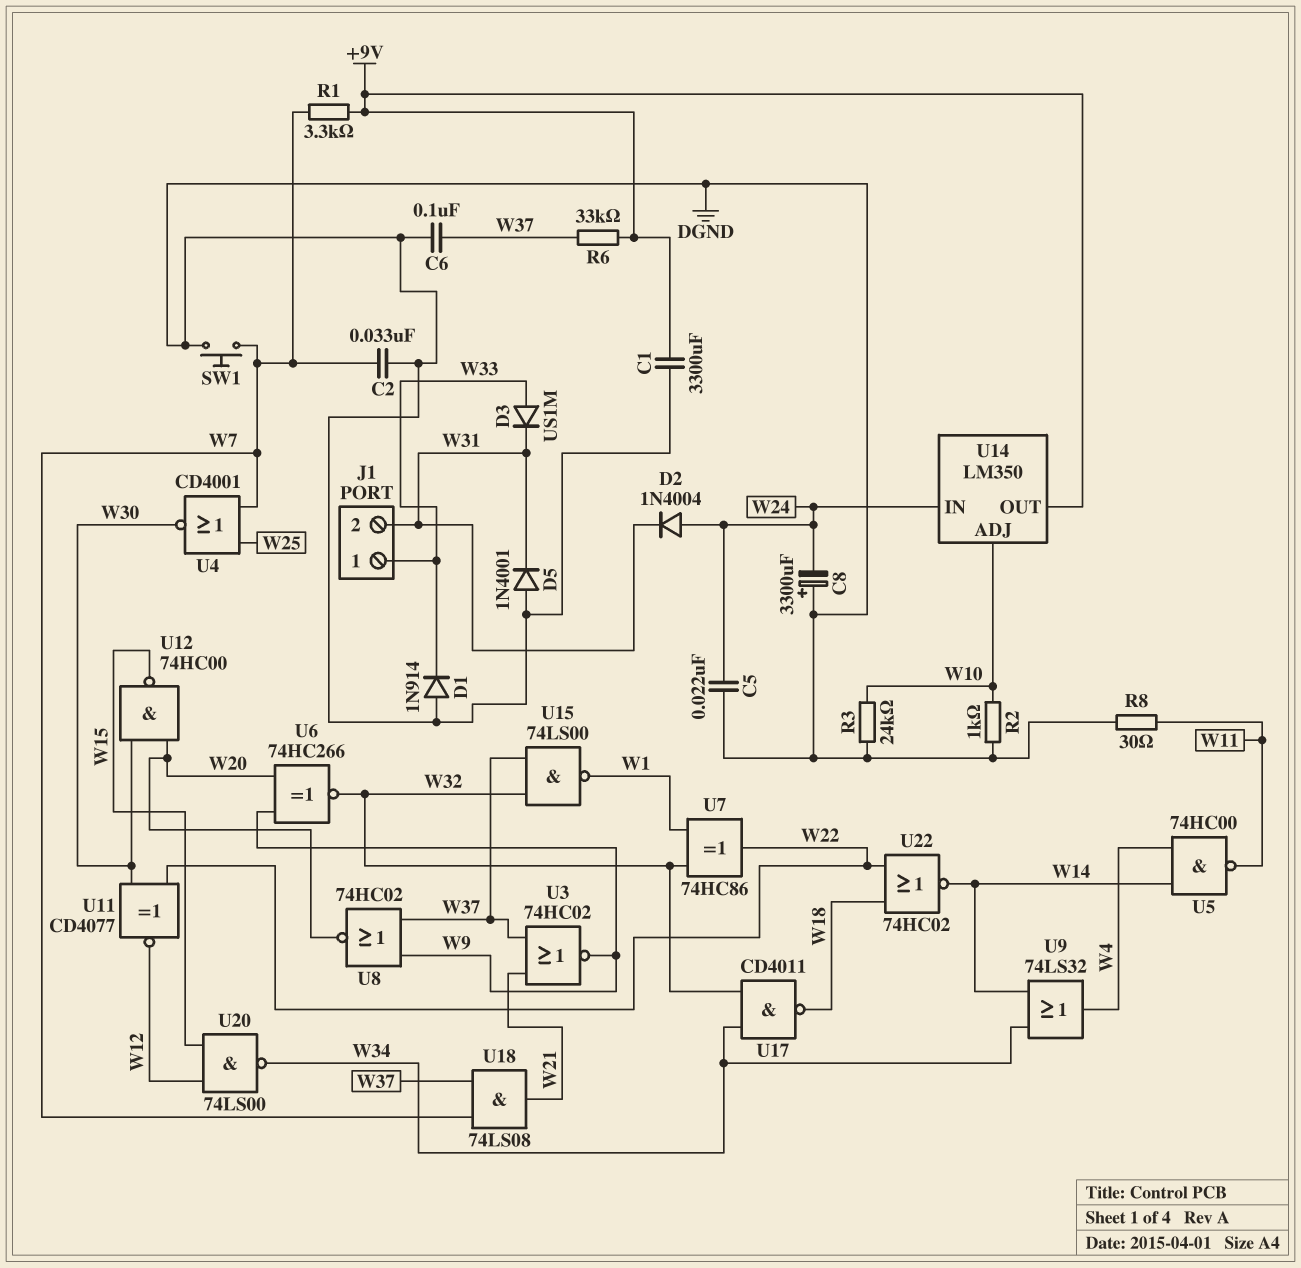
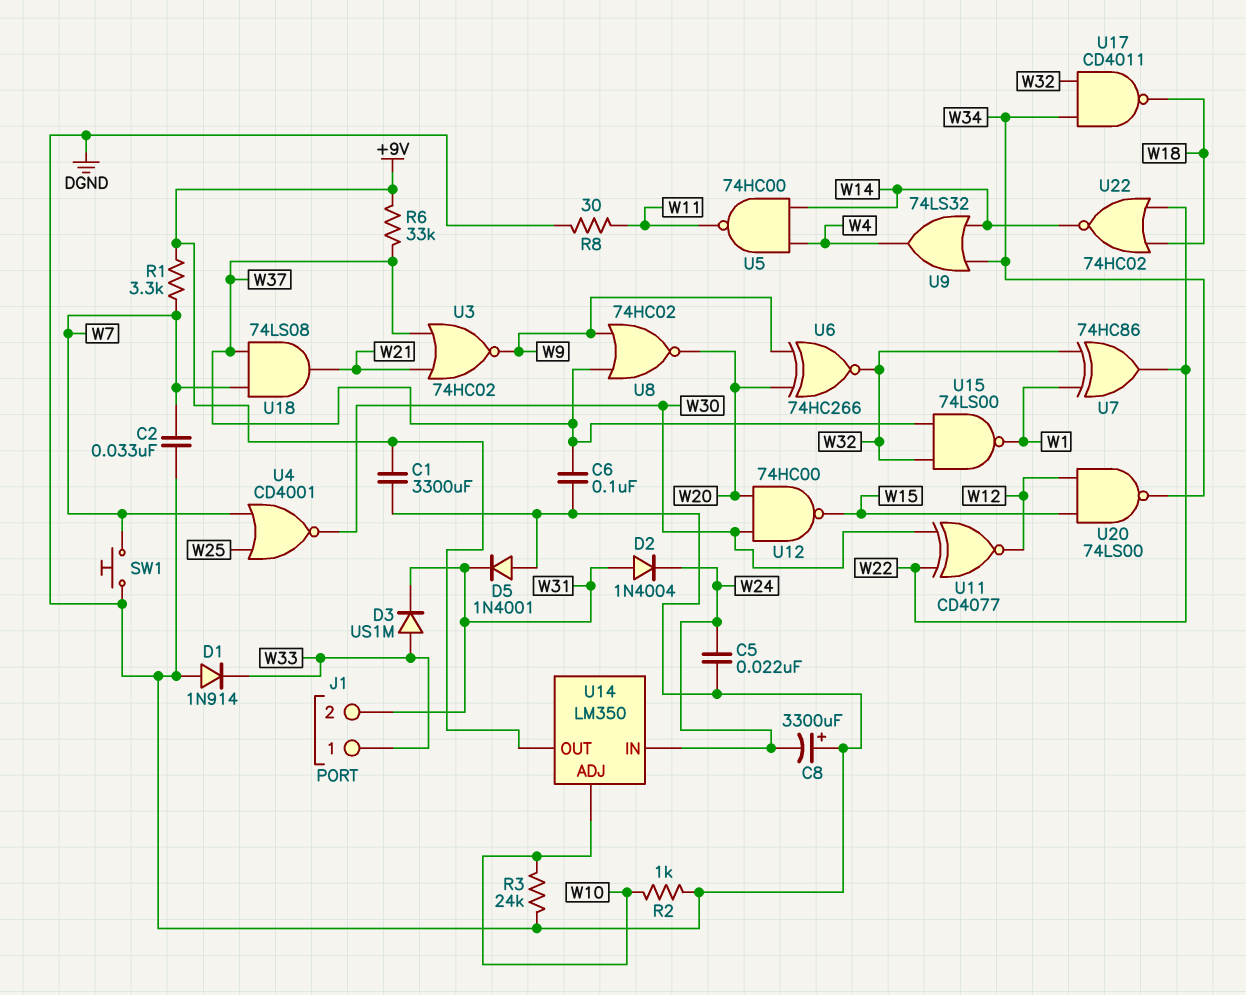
D2: diode 1N4004 (A W24, K W31) -> diode 1N4004 (A W31, K W24)

